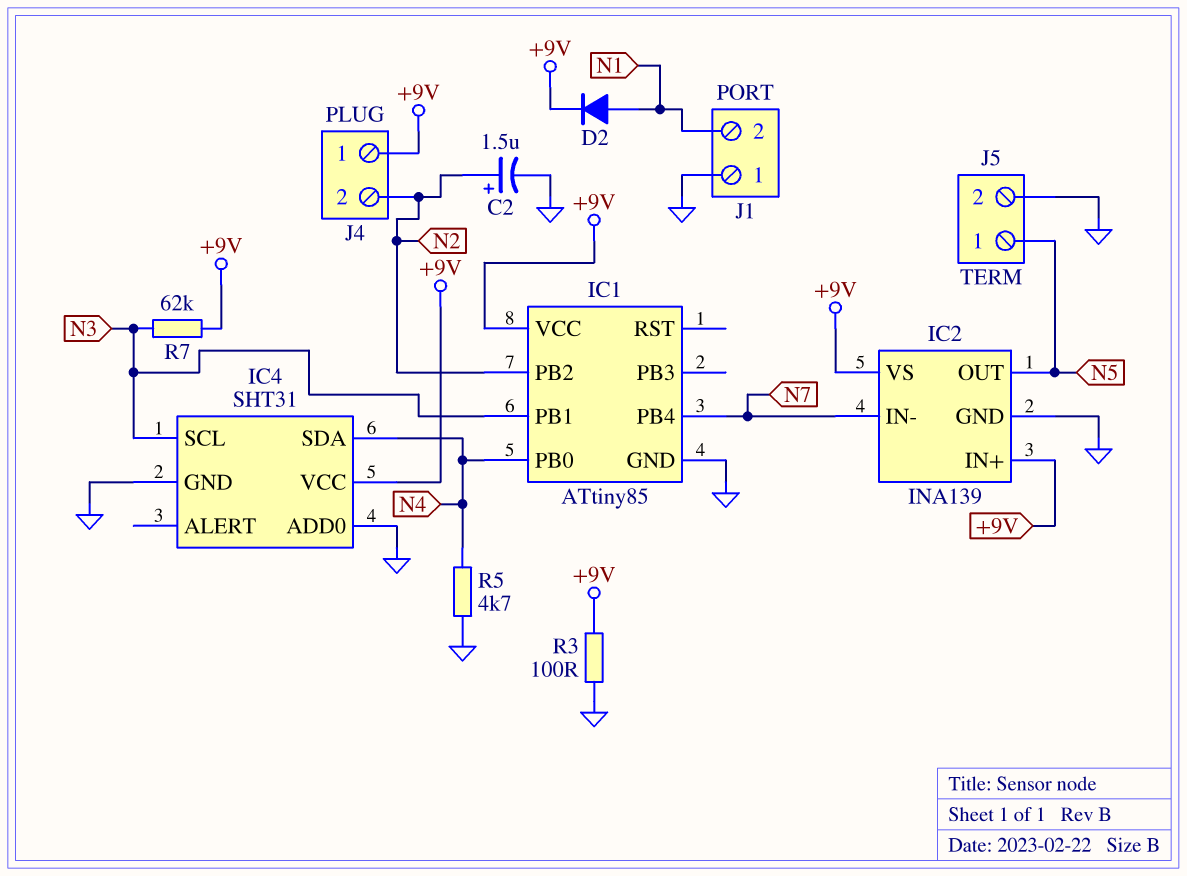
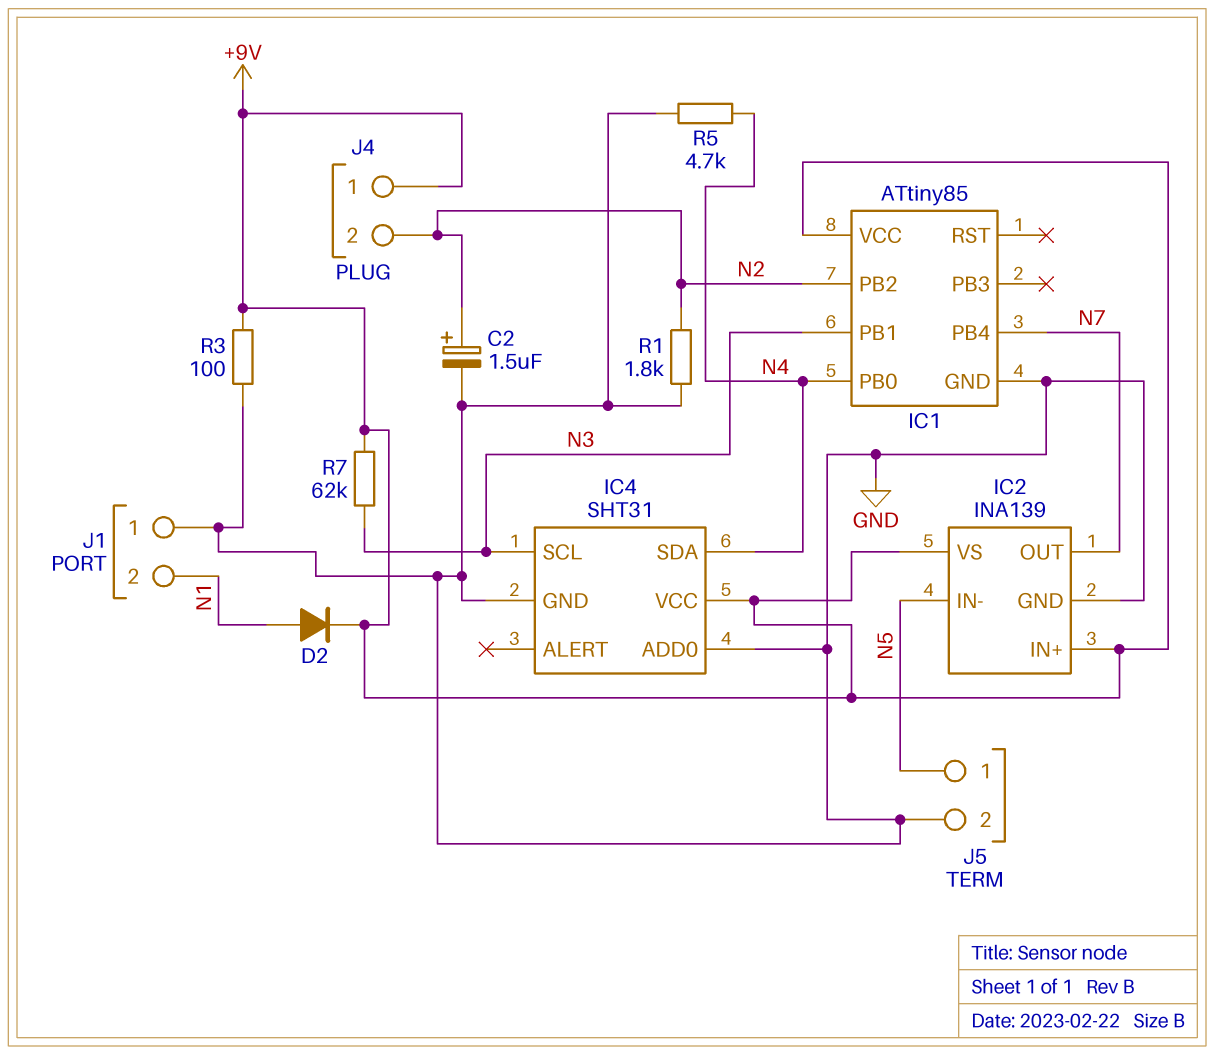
IC2 pin IN-: N7 -> N5
IC2 pin OUT: N5 -> N7
R1: none -> 1.8k (GND, N2)

